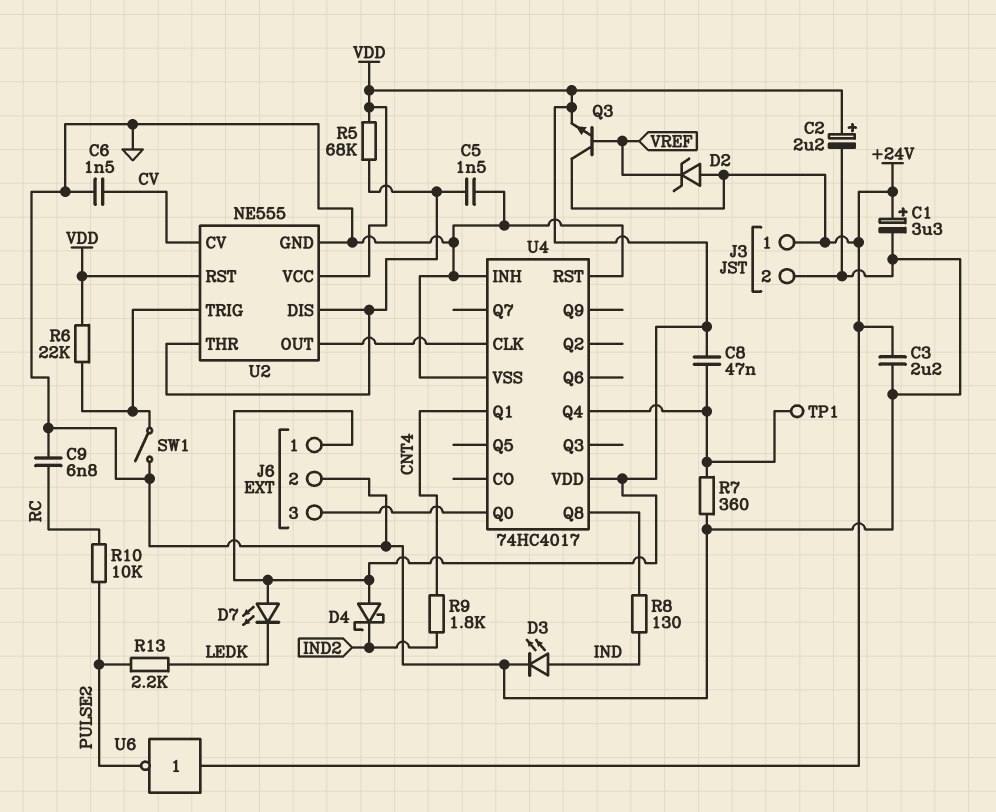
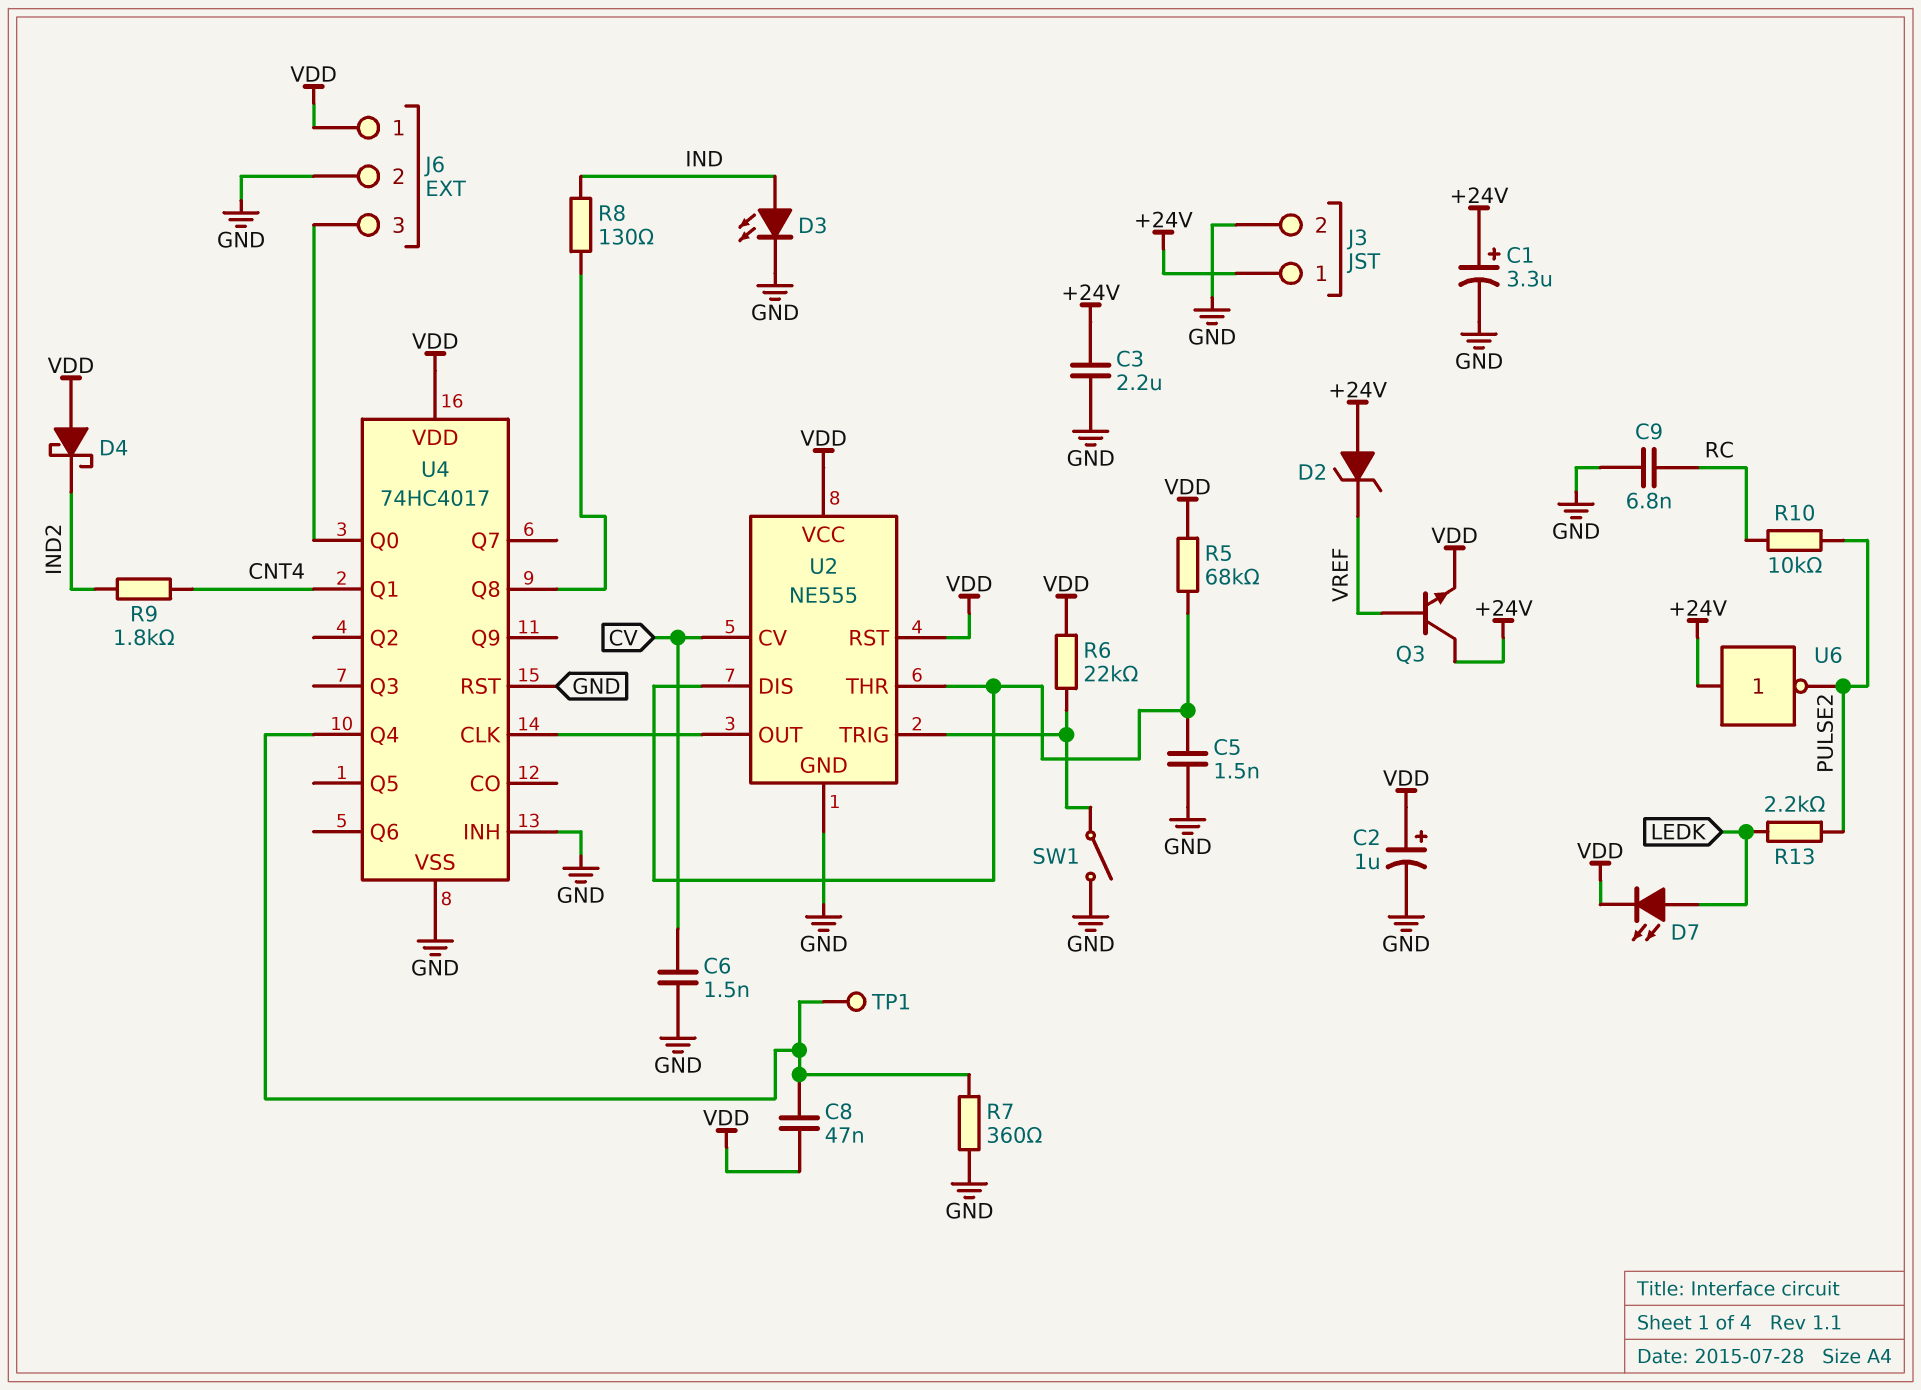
C2: 2.2uF (plus VDD, minus GND) -> 1uF (plus VDD, minus GND)
D7: LED (A VDD, K LEDK) -> LED (A LEDK, K VDD)

